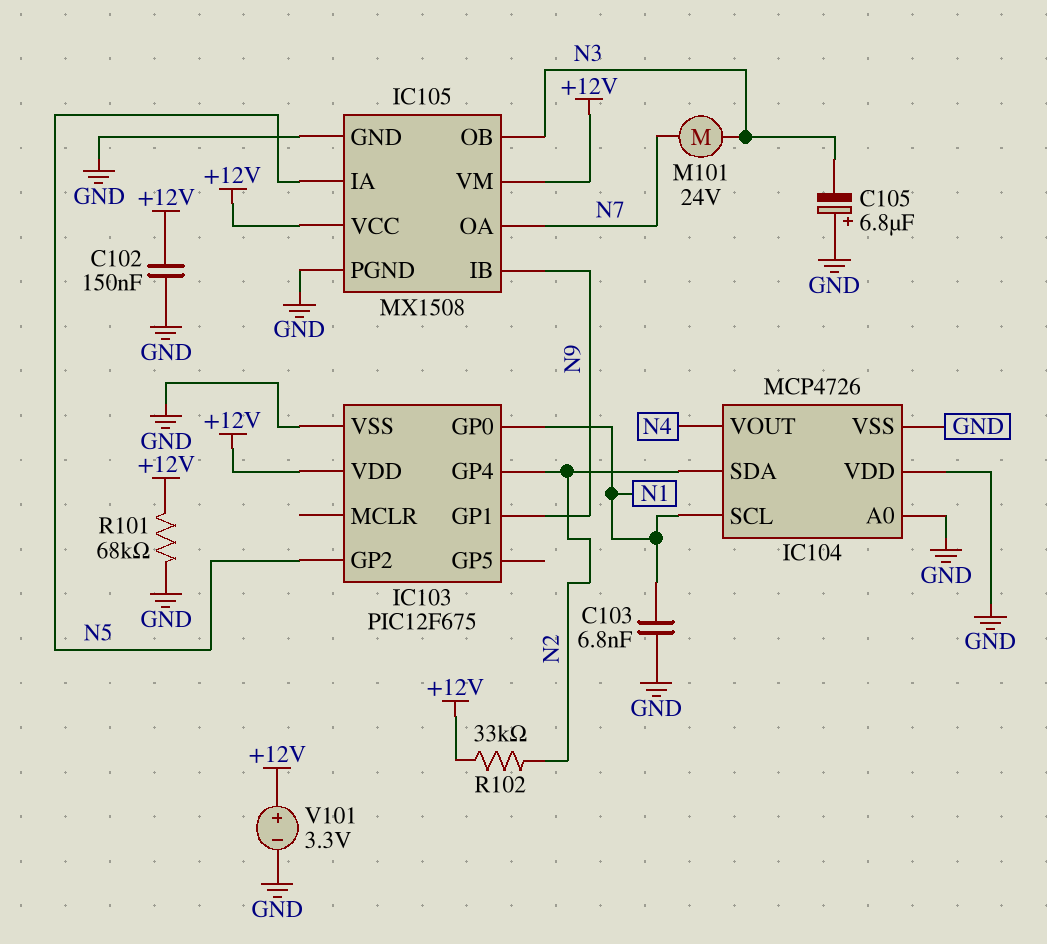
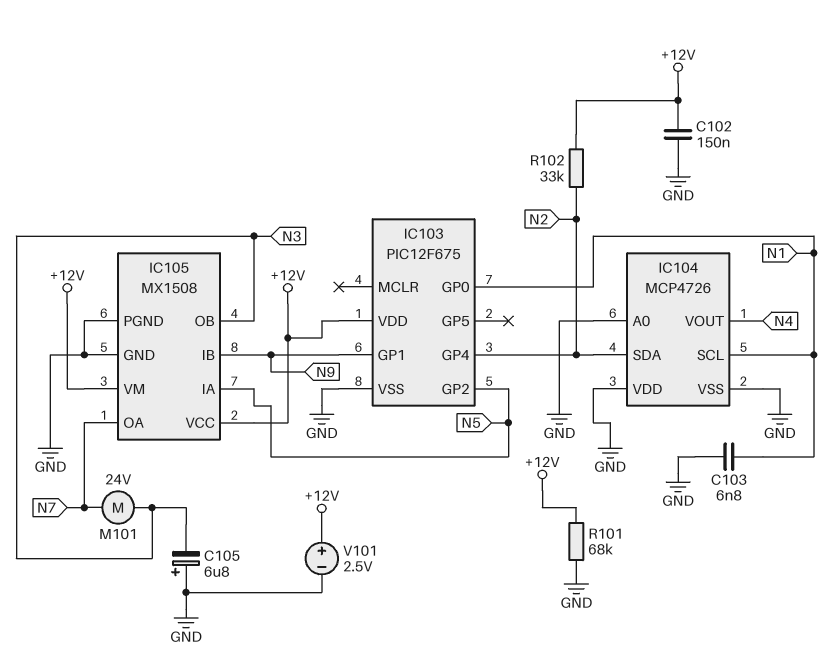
V101: 3.3V (plus +12V, minus GND) -> 2.5V (plus +12V, minus GND)

